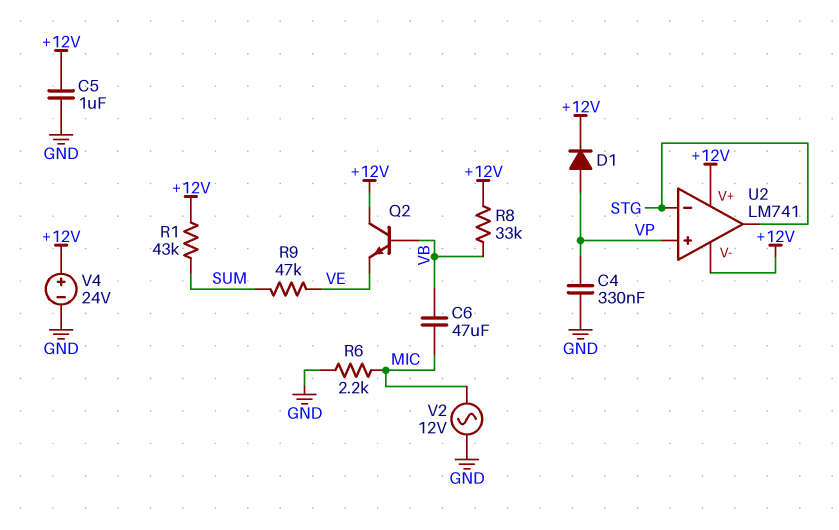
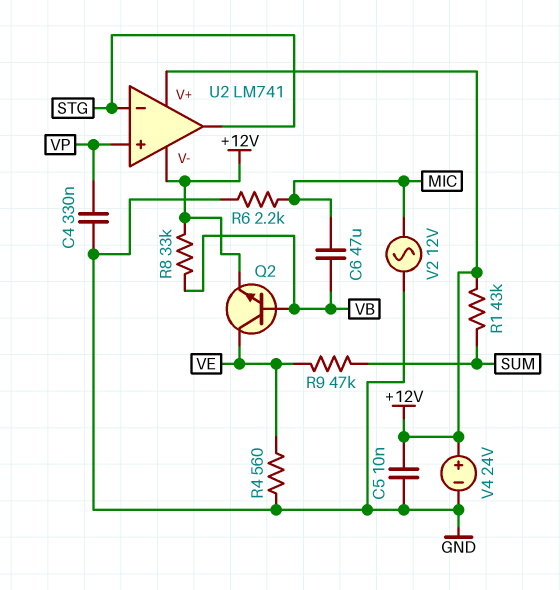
C5: 1uF (+12V, GND) -> 10nF (+12V, GND)
D1: diode (A VP, K +12V) -> none
Q2: NPN (B VB, C +12V, E VE) -> NPN (B VB, C VE, E +12V)
R4: none -> 560 (GND, VE)

